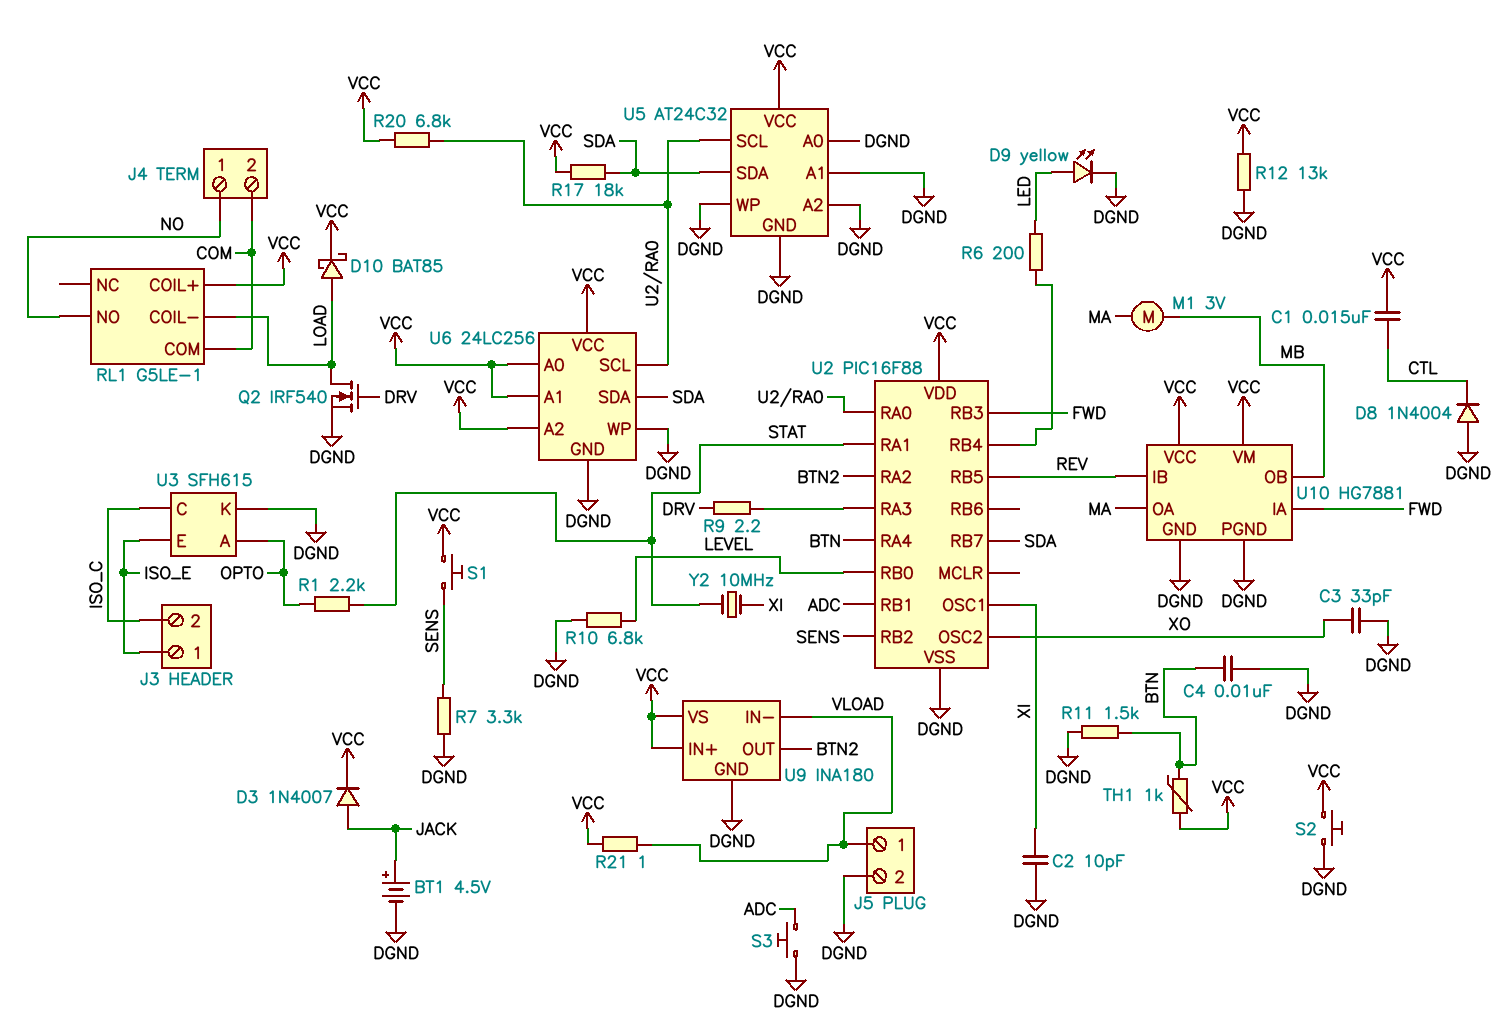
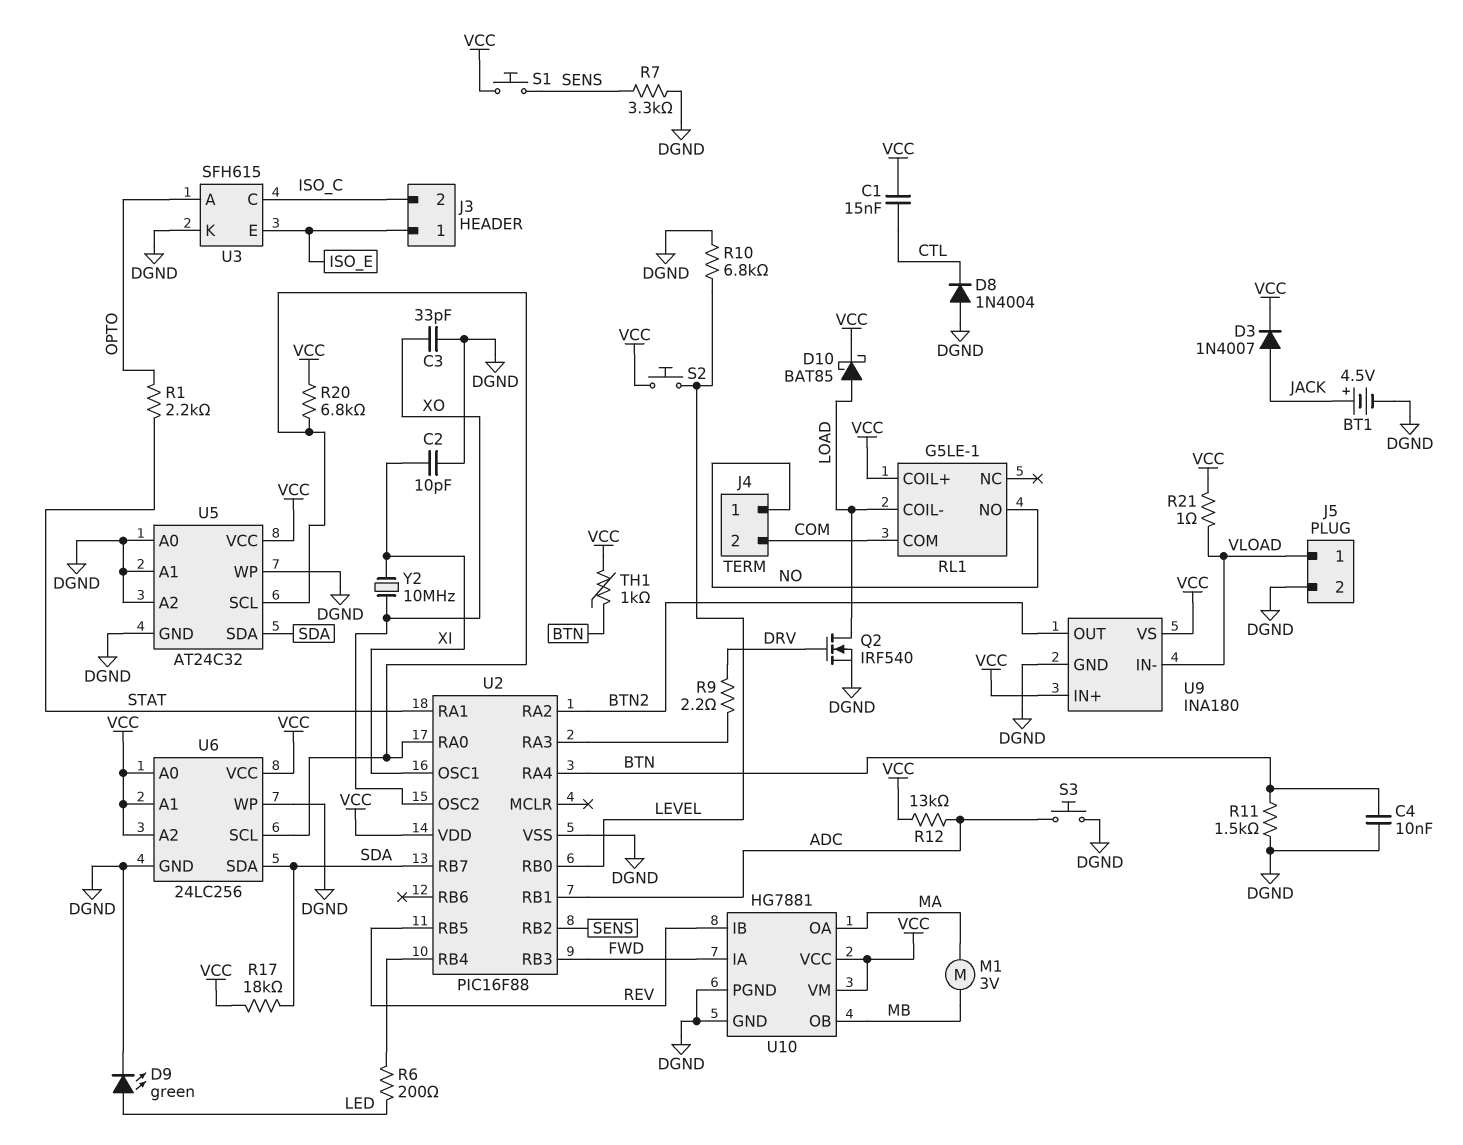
D9: LED yellow (A LED, K DGND) -> LED green (A LED, K DGND)
R12: 13k (DGND, VCC) -> 13k (ADC, VCC)
S2: button (DGND, VCC) -> button (LEVEL, VCC)
Y2: 10MHz (STAT, XI) -> 10MHz (XI, XO)

